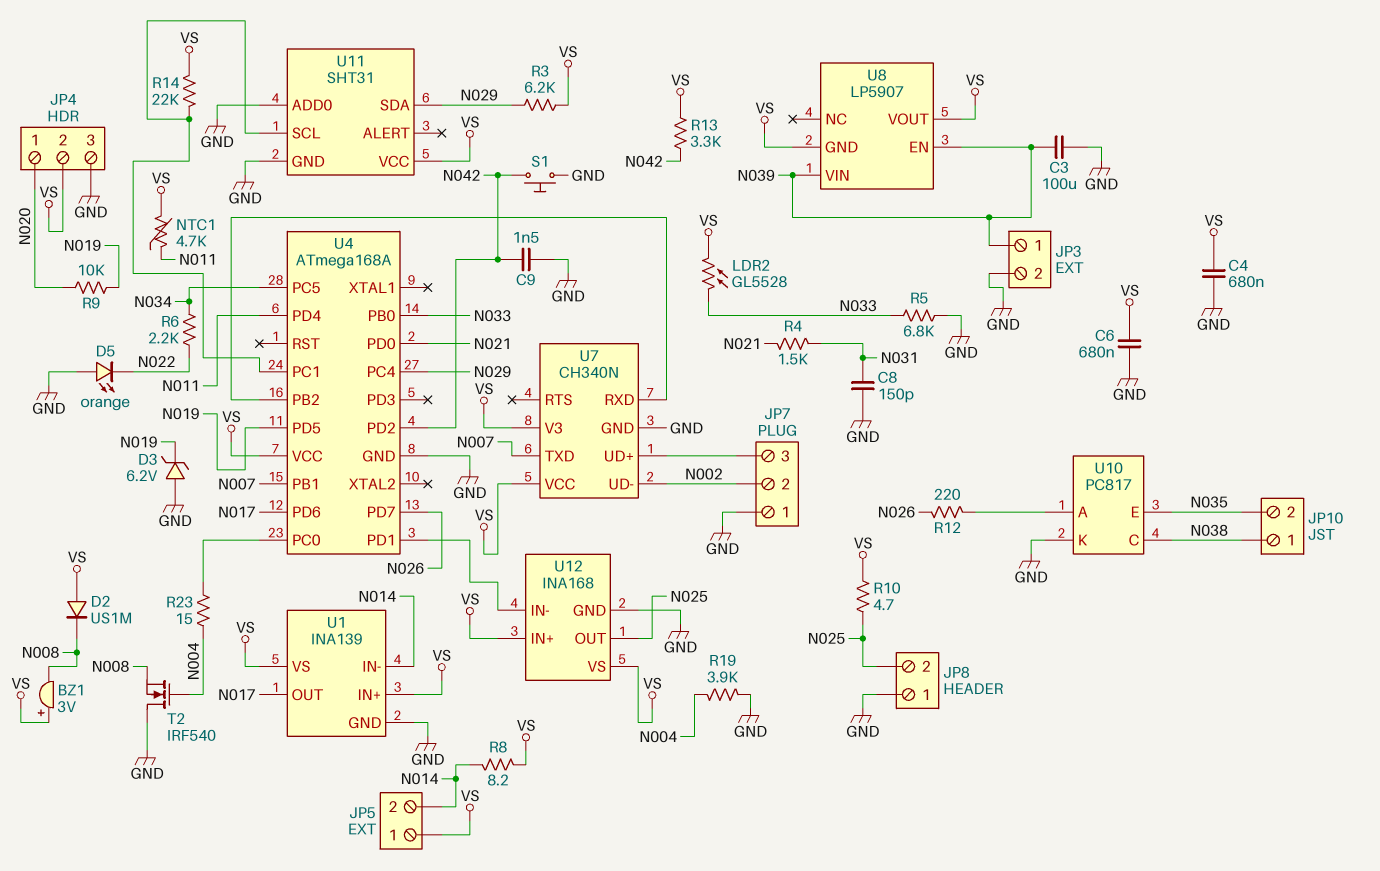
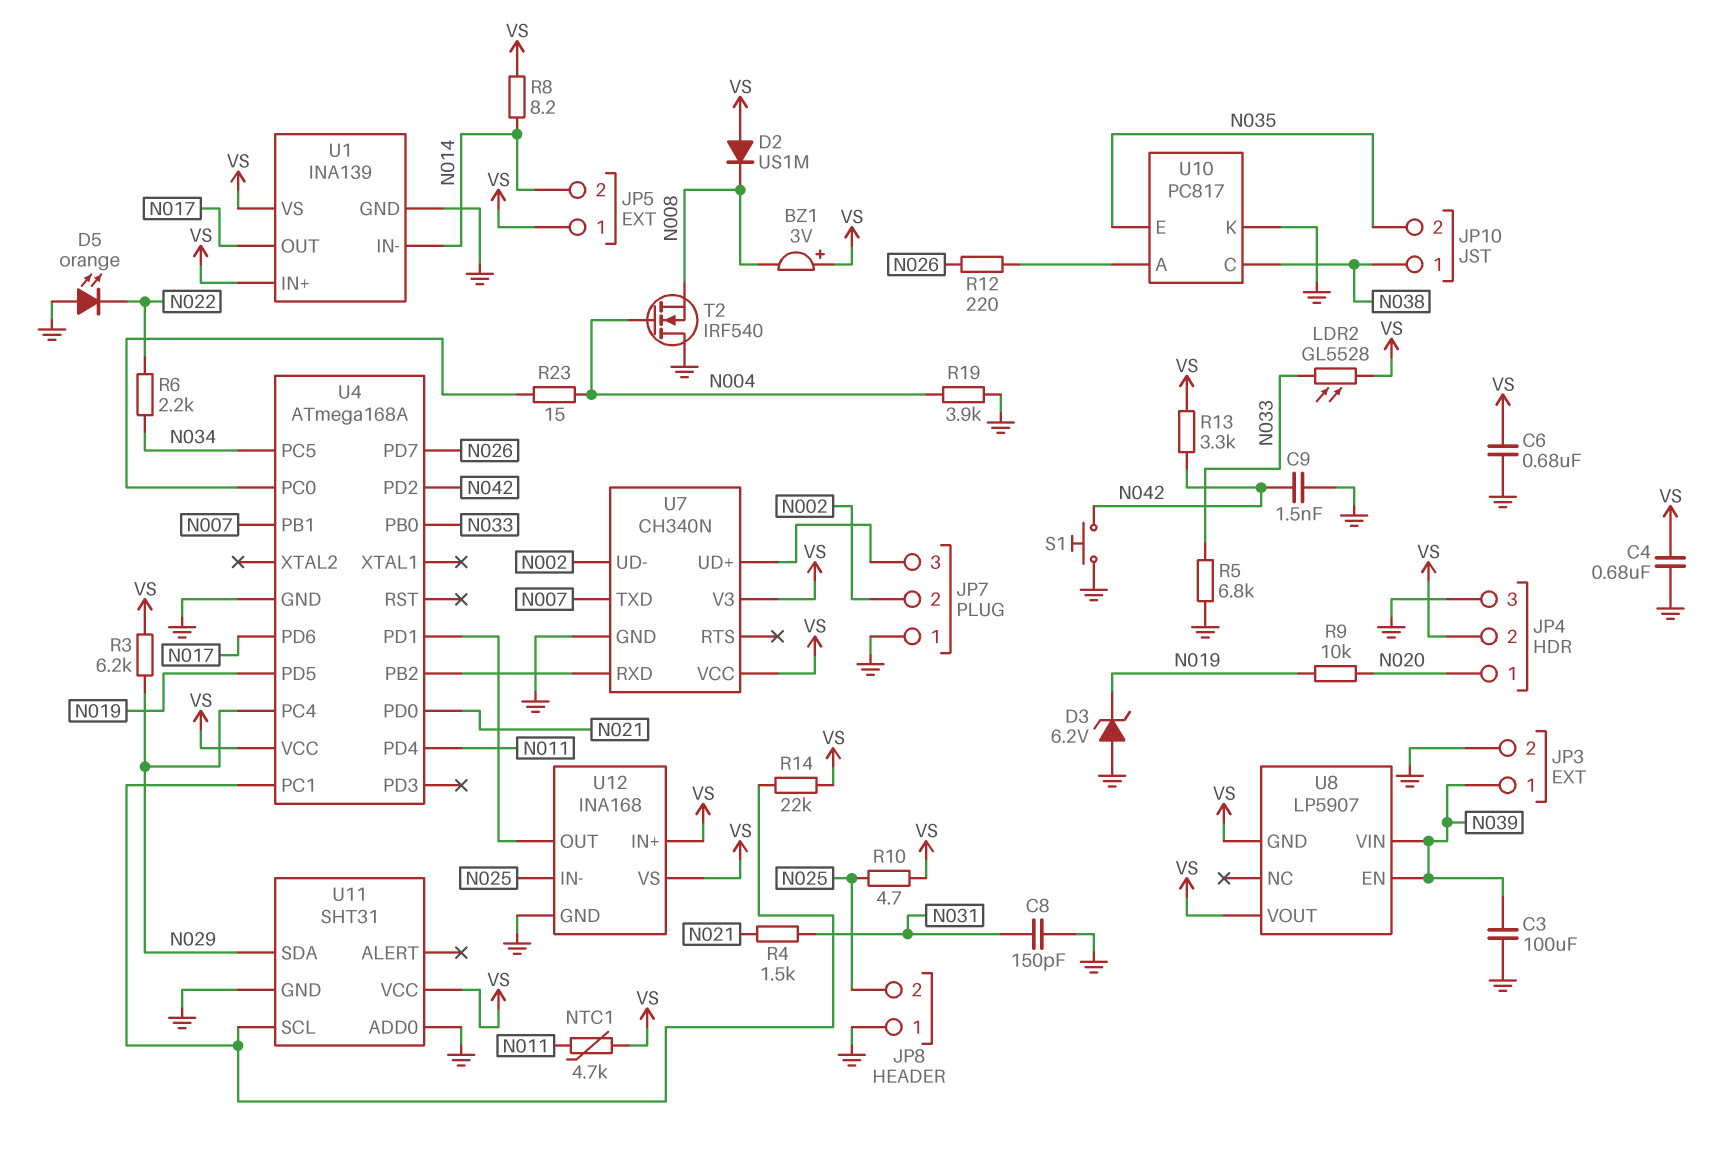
U12 pin IN-: U4/PD1 -> N025
U12 pin OUT: N025 -> U4/PD1

